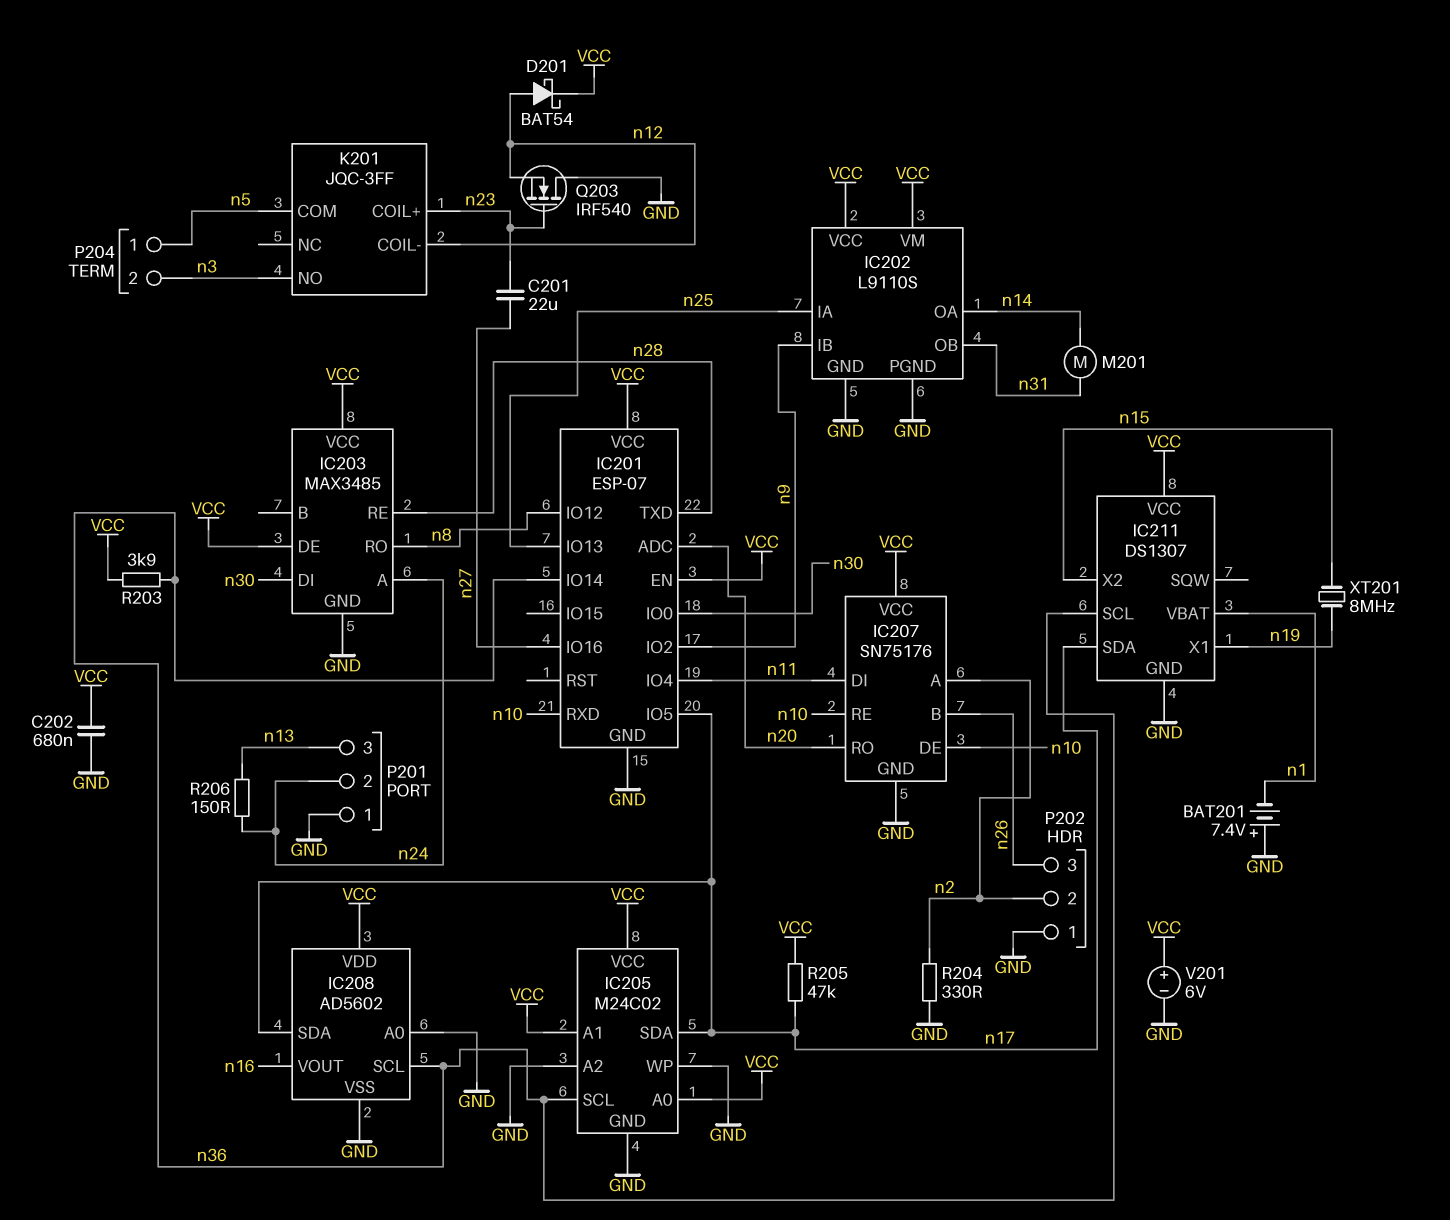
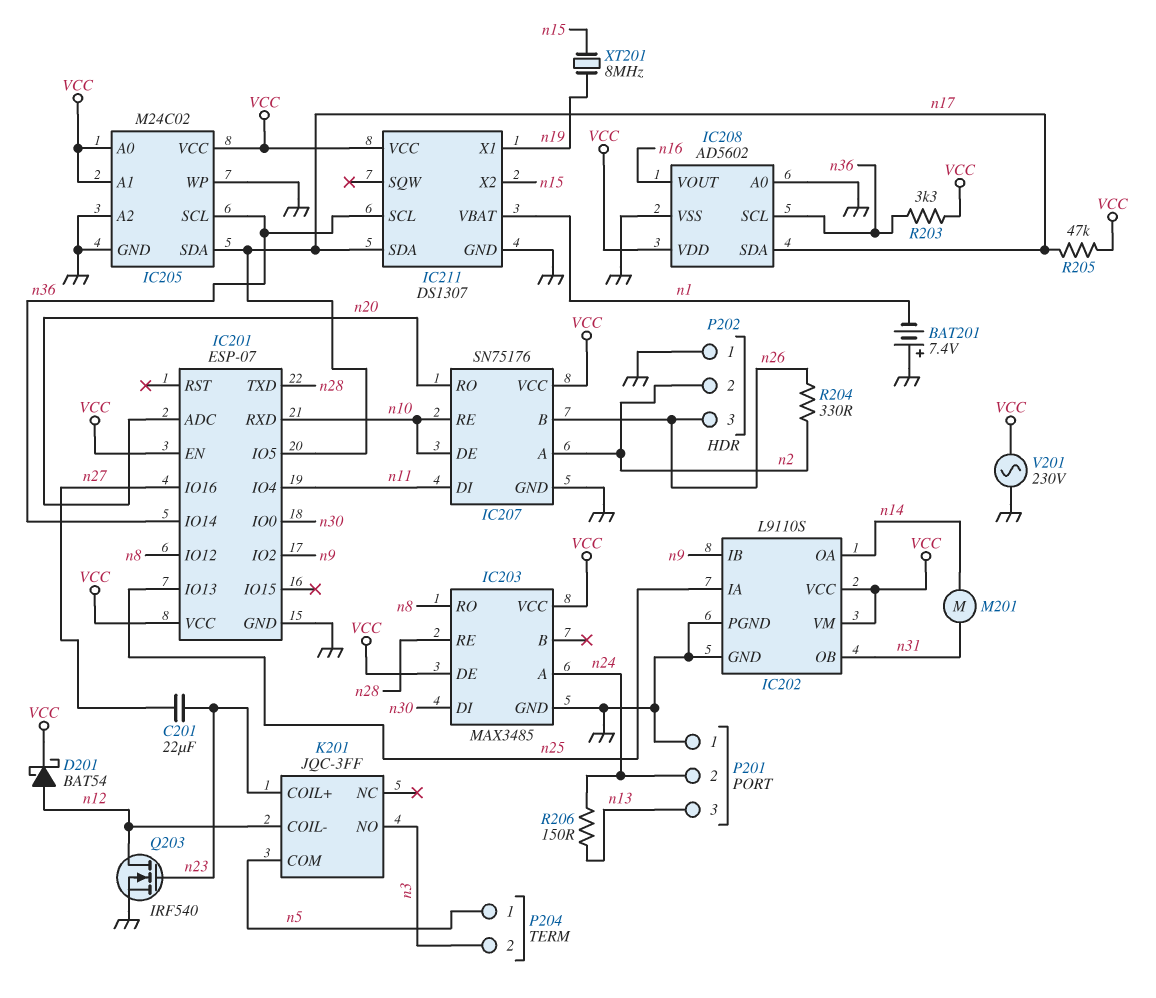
C202: 680nF (GND, VCC) -> none
Q203: NMOS IRF540 (G n23, D GND, S n12) -> NMOS IRF540 (G n23, D n12, S GND)
R203: 3.9k (VCC, n36) -> 3.3k (VCC, n36)
R204: 330 (GND, n2) -> 330 (n2, n26)
V201: 6V (plus VCC, minus GND) -> AC 230V (GND, VCC)

